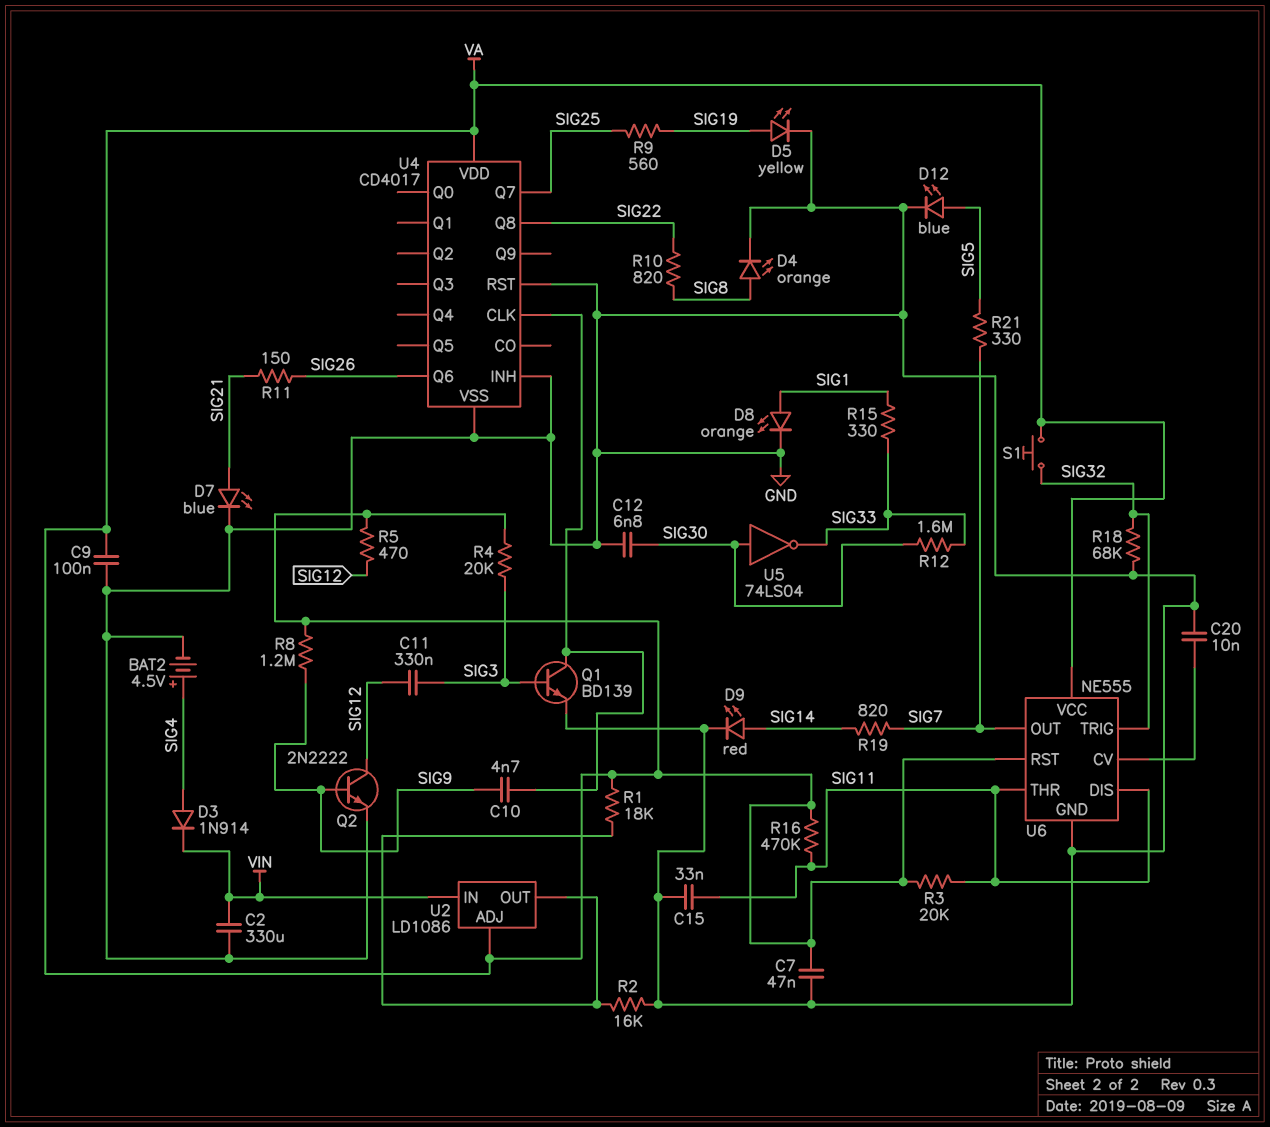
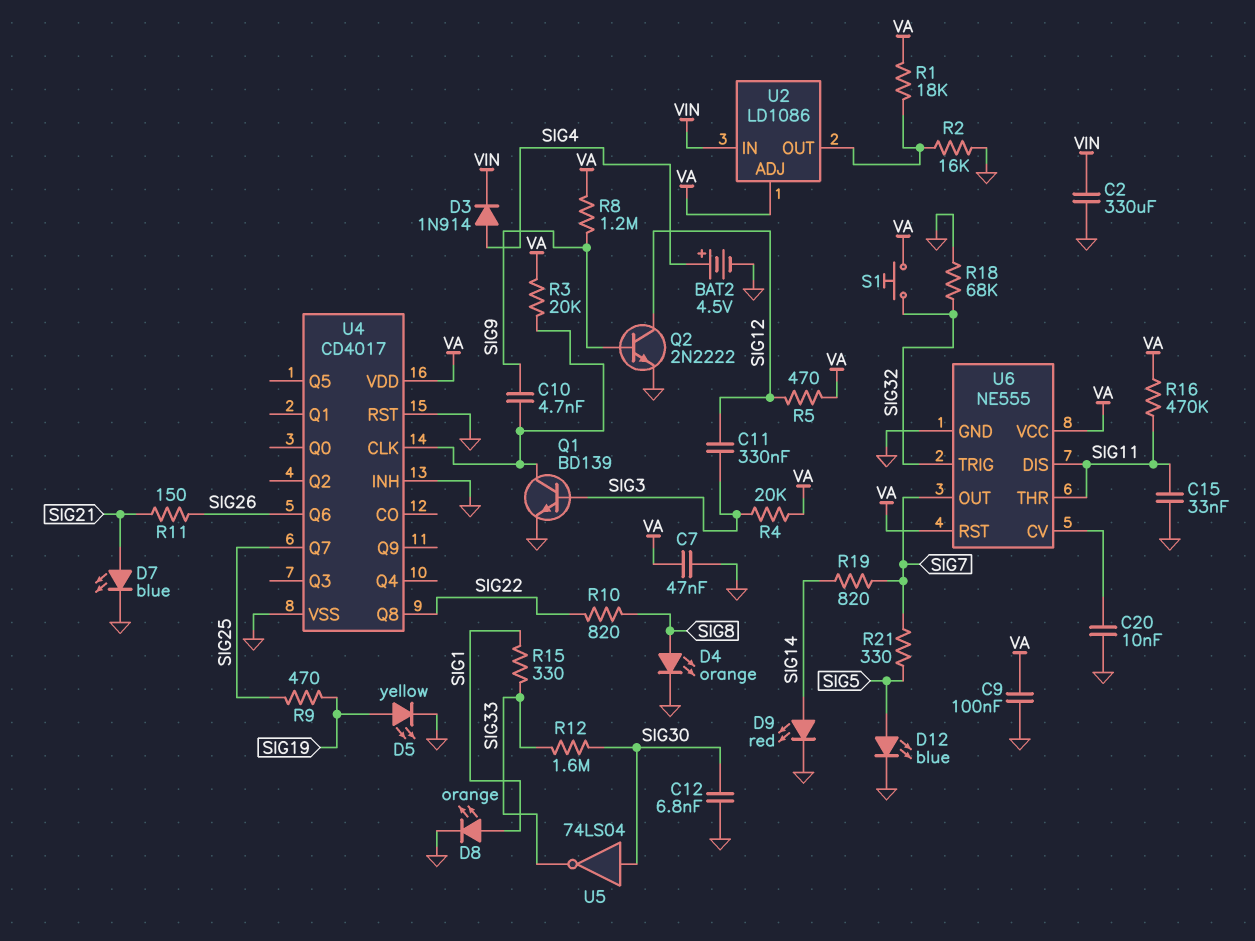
R3: 20k (SIG11, VA) -> 20k (U4/CLK, VA)
R9: 560 (SIG19, SIG25) -> 470 (SIG19, SIG25)

